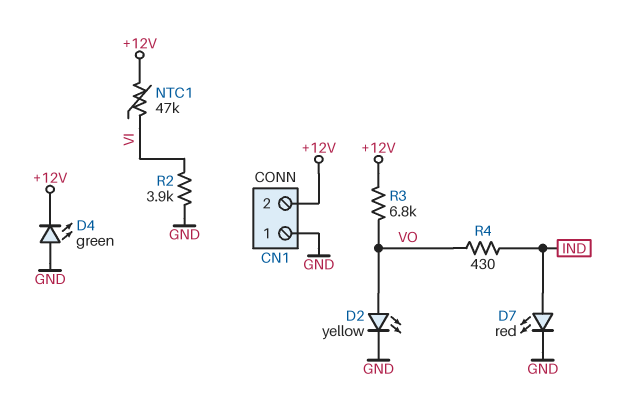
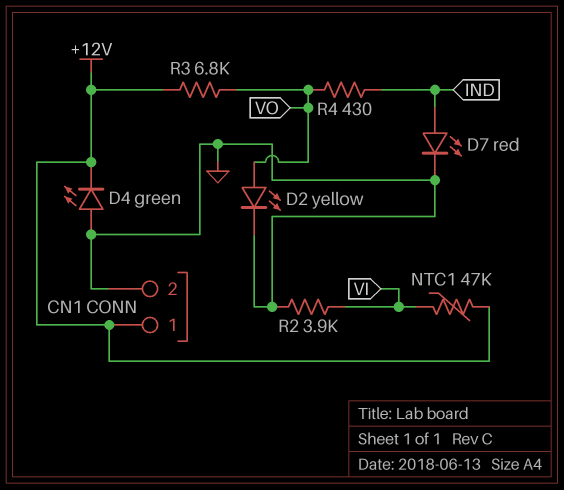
CN1 pin 1: GND -> +12V
CN1 pin 2: +12V -> GND

